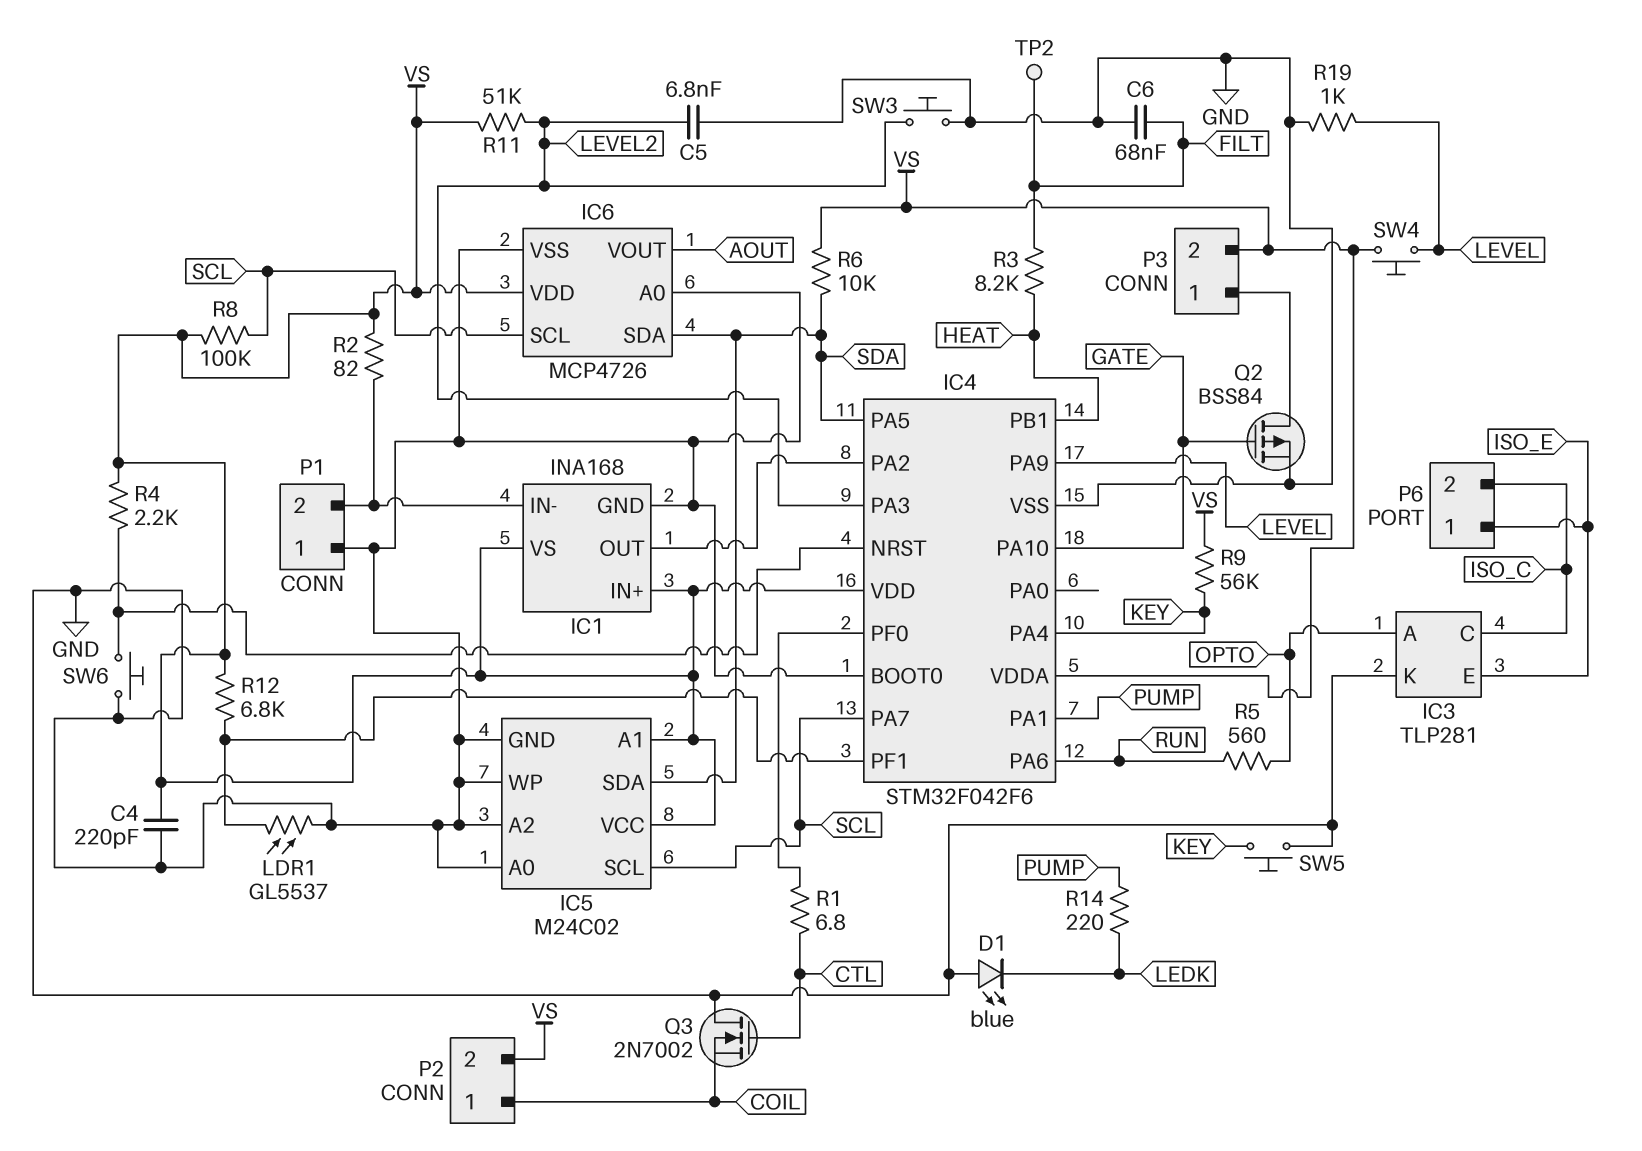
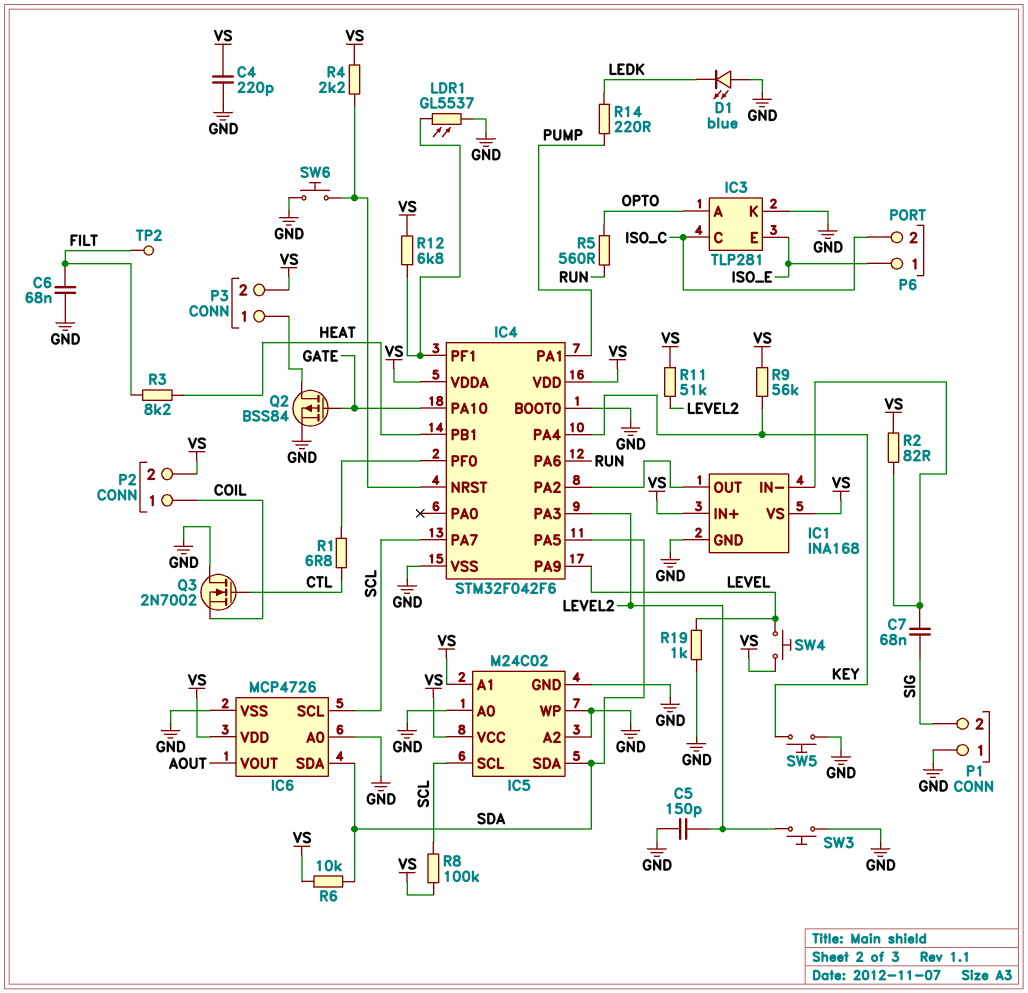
C5: 6.8nF (GND, LEVEL2) -> 150pF (GND, LEVEL2)
C7: none -> 68nF (IC1/IN-, SIG)
P1 pin 2: IC1/IN- -> SIG

